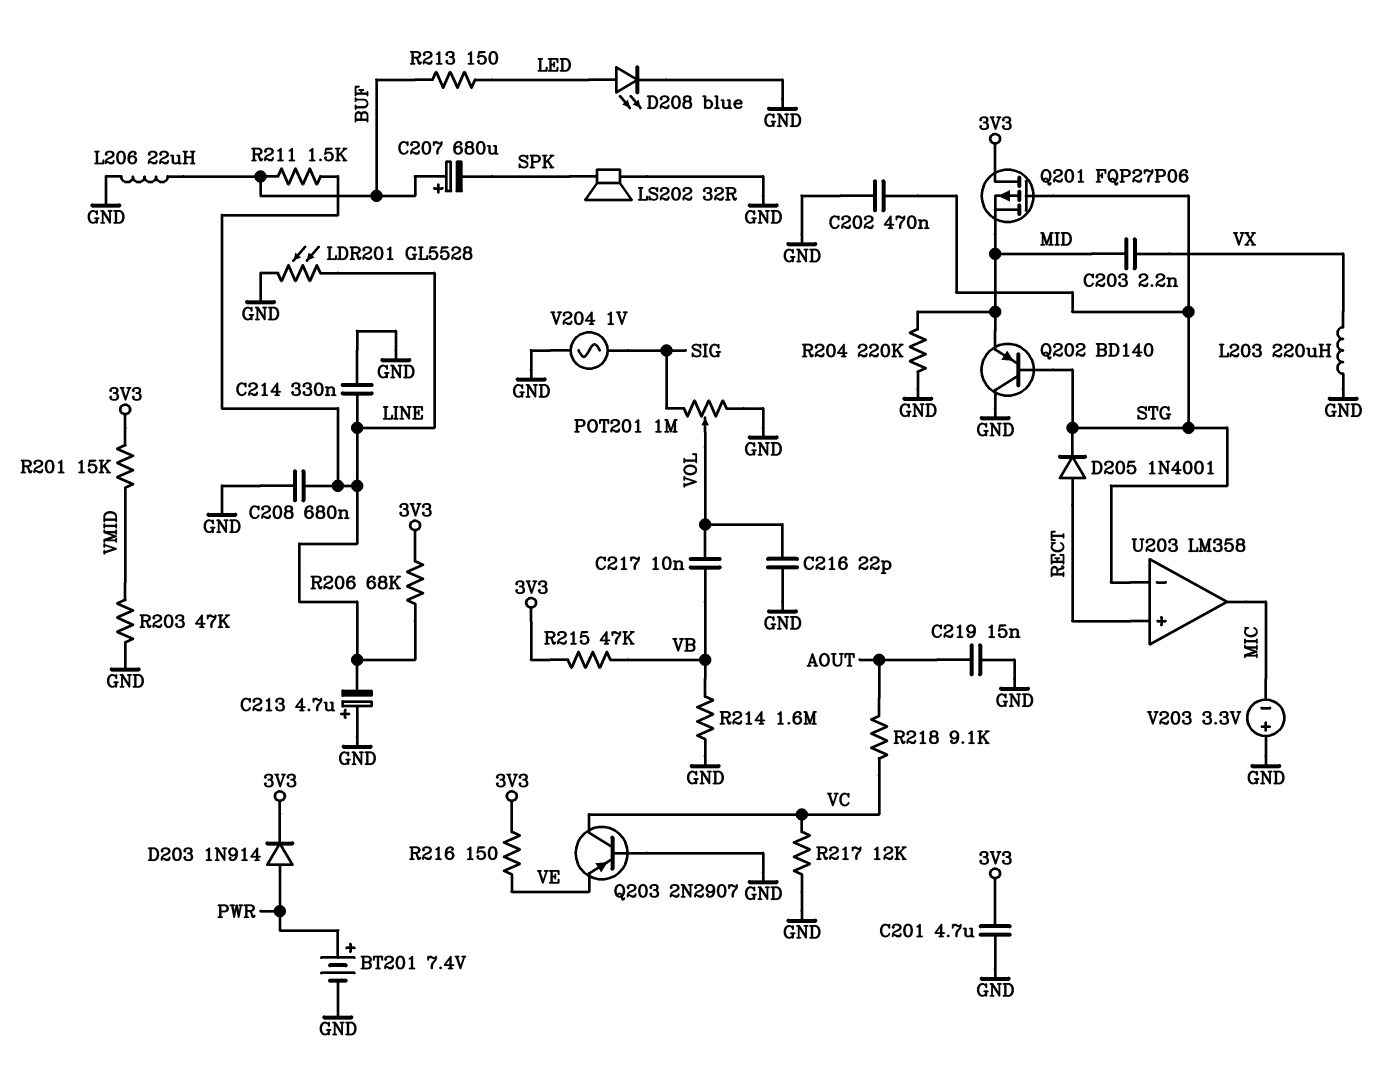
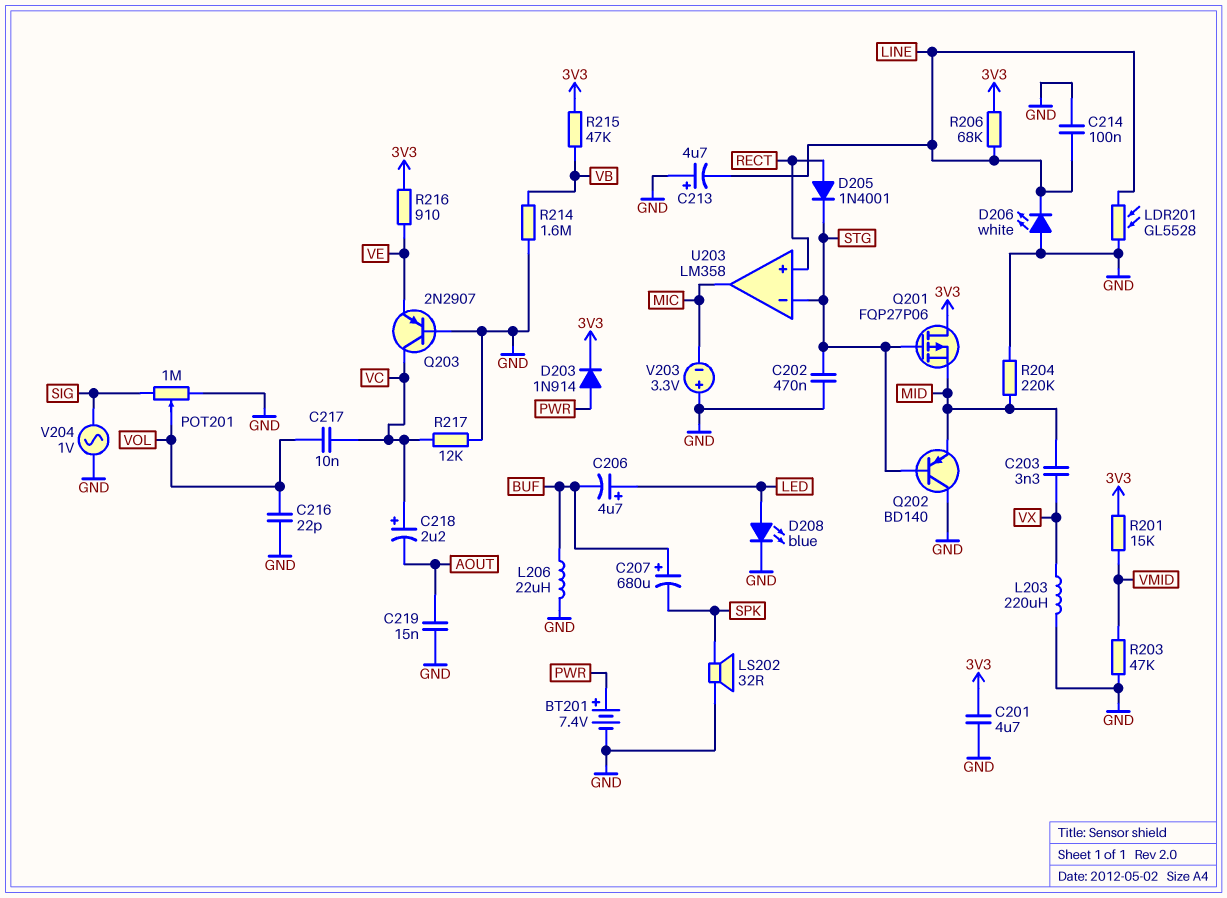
C203: 2.2nF (MID, VX) -> 3.3nF (MID, VX)
C206: none -> 4.7uF (plus LED, minus BUF)
C208: 680nF (GND, LINE) -> none
C214: 330nF (GND, LINE) -> 100nF (GND, LINE)
C217: 10nF (VB, VOL) -> 10nF (VC, VOL)
C218: none -> 2.2uF (plus VC, minus AOUT)
D206: none -> LED white (A GND, K LINE)
R211: 1.5k (BUF, LINE) -> none
R213: 150 (BUF, LED) -> none
R216: 150 (3V3, VE) -> 910 (3V3, VE)
R218: 9.1k (AOUT, VC) -> none

